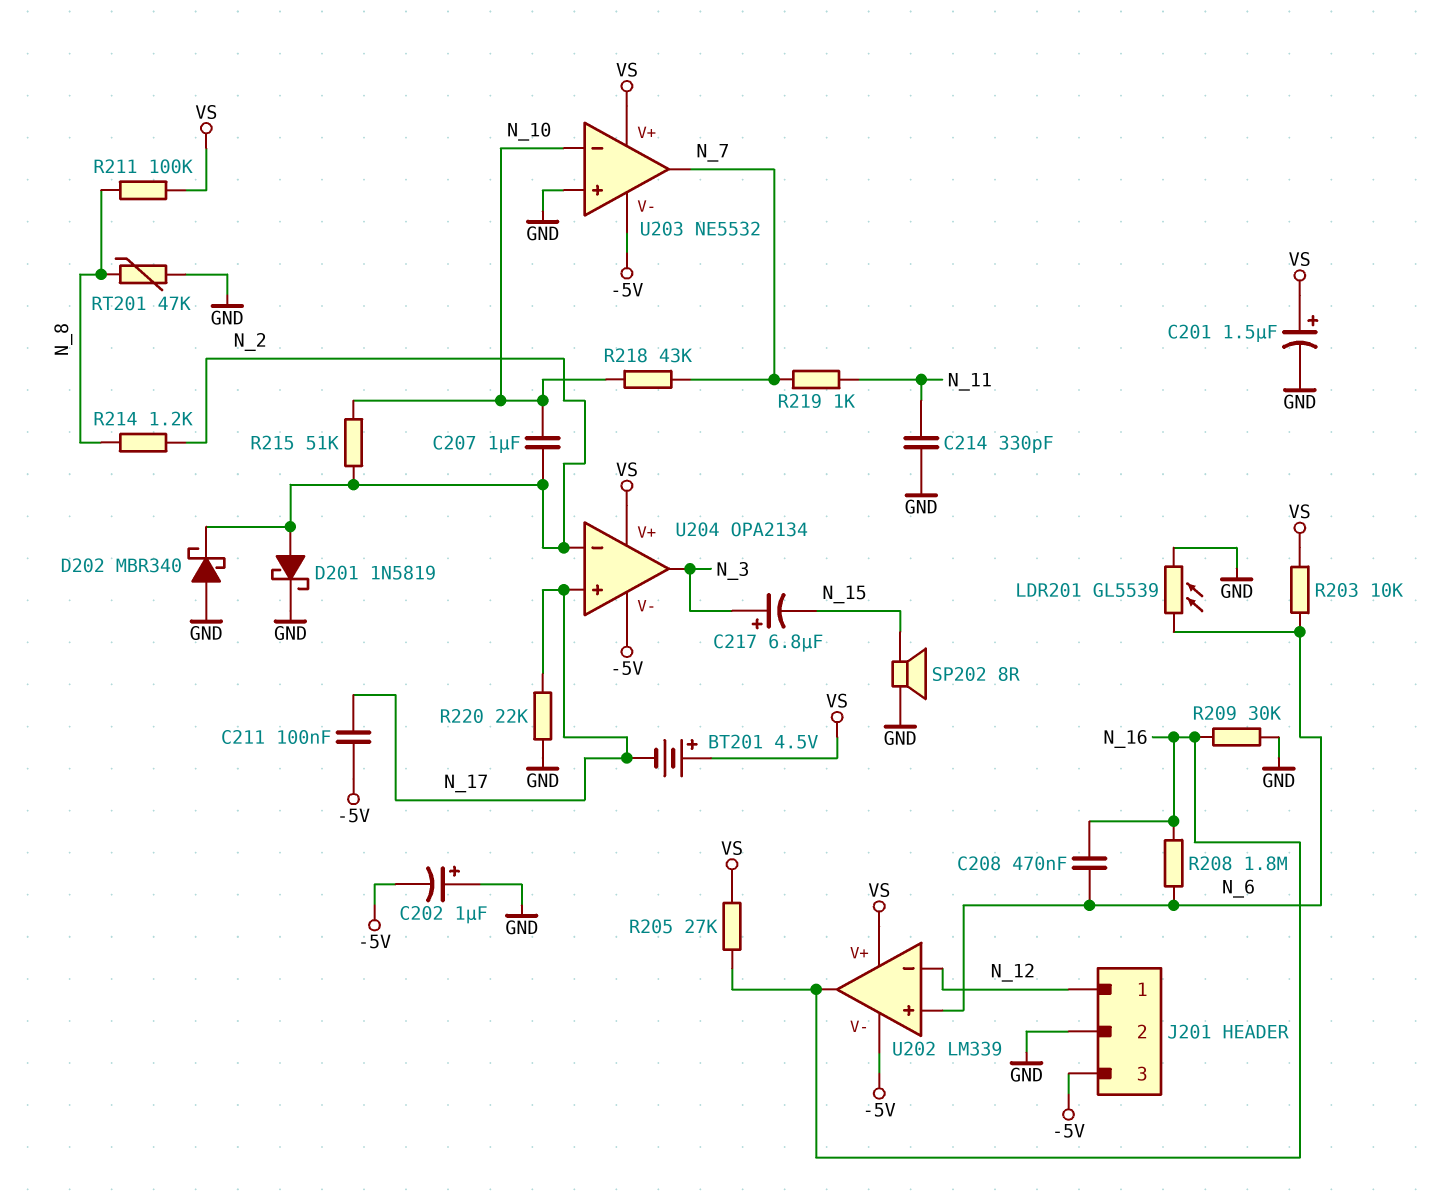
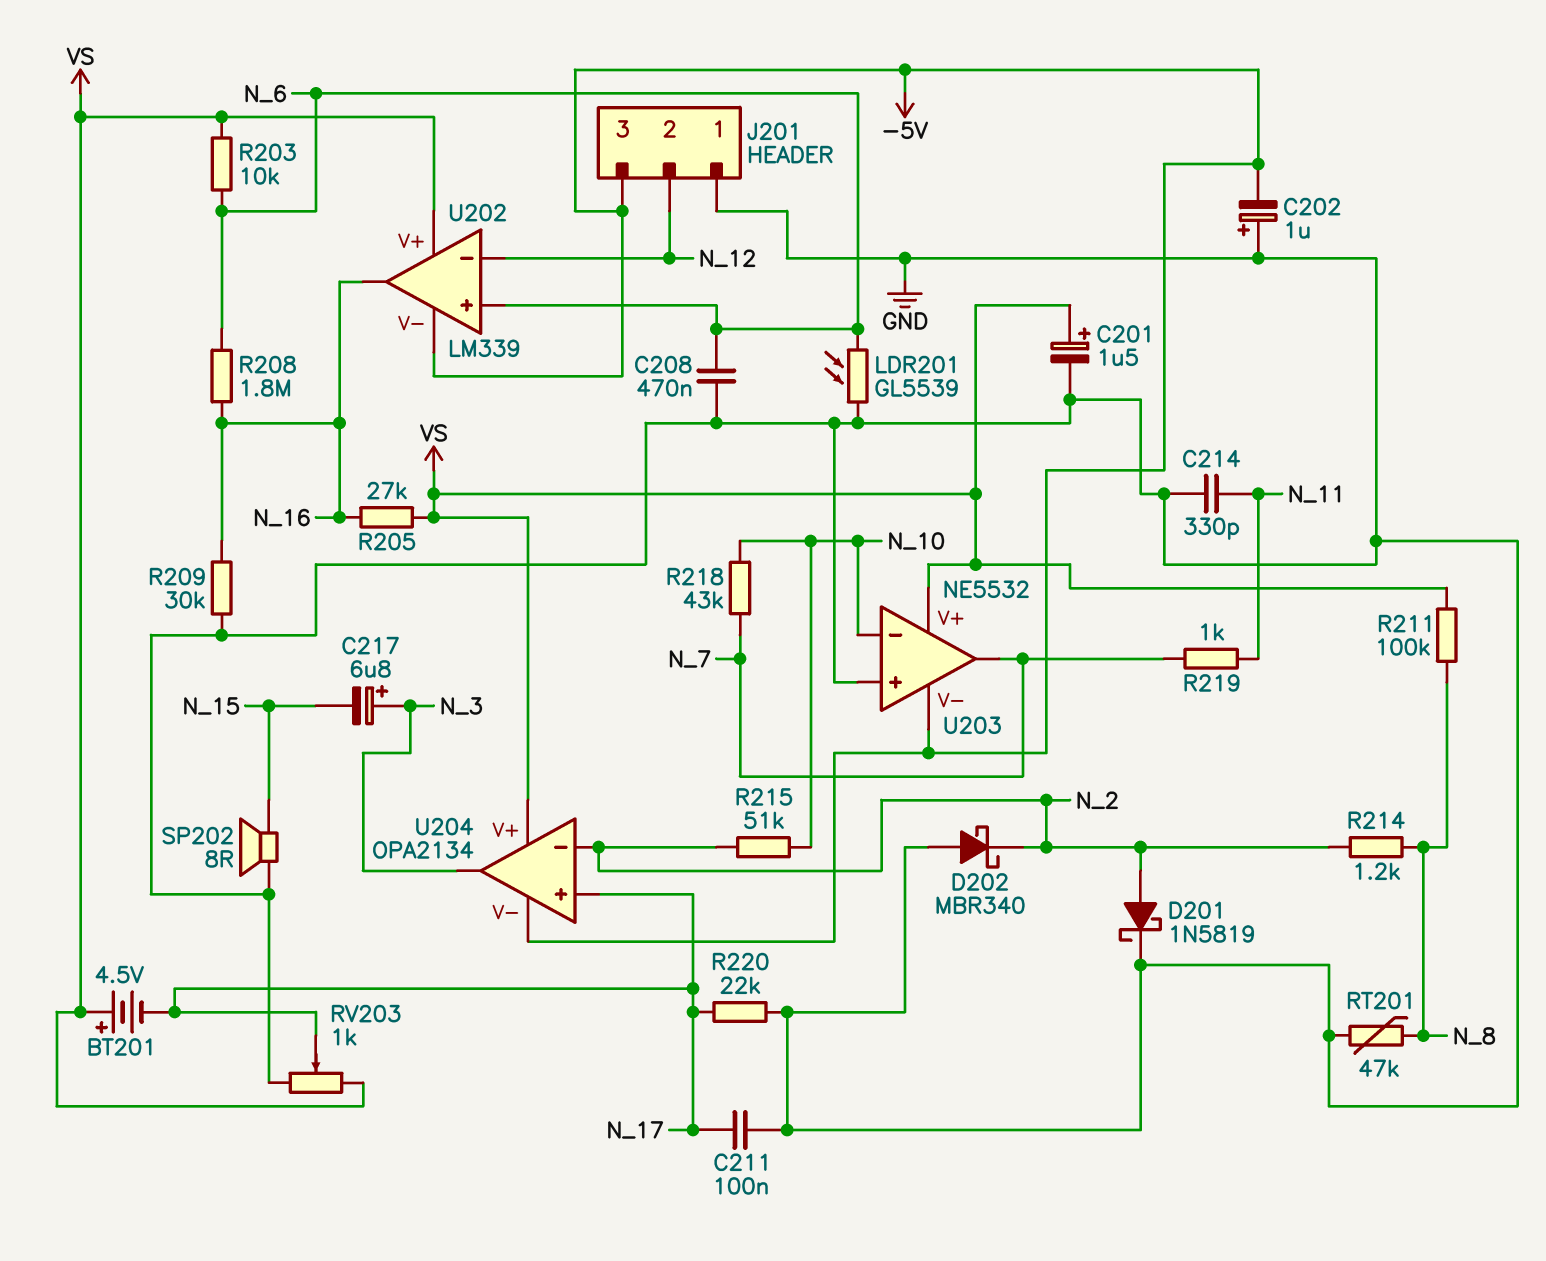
C207: 1uF (N_2, N_10) -> none
C208: 470nF (N_6, N_16) -> 470nF (GND, N_6)
C211: 100nF (-5V, N_17) -> 100nF (GND, N_17)
J201 pin 1: N_12 -> GND
J201 pin 2: GND -> N_12
RV203: none -> 1k (GND, VS, wiper N_17)

